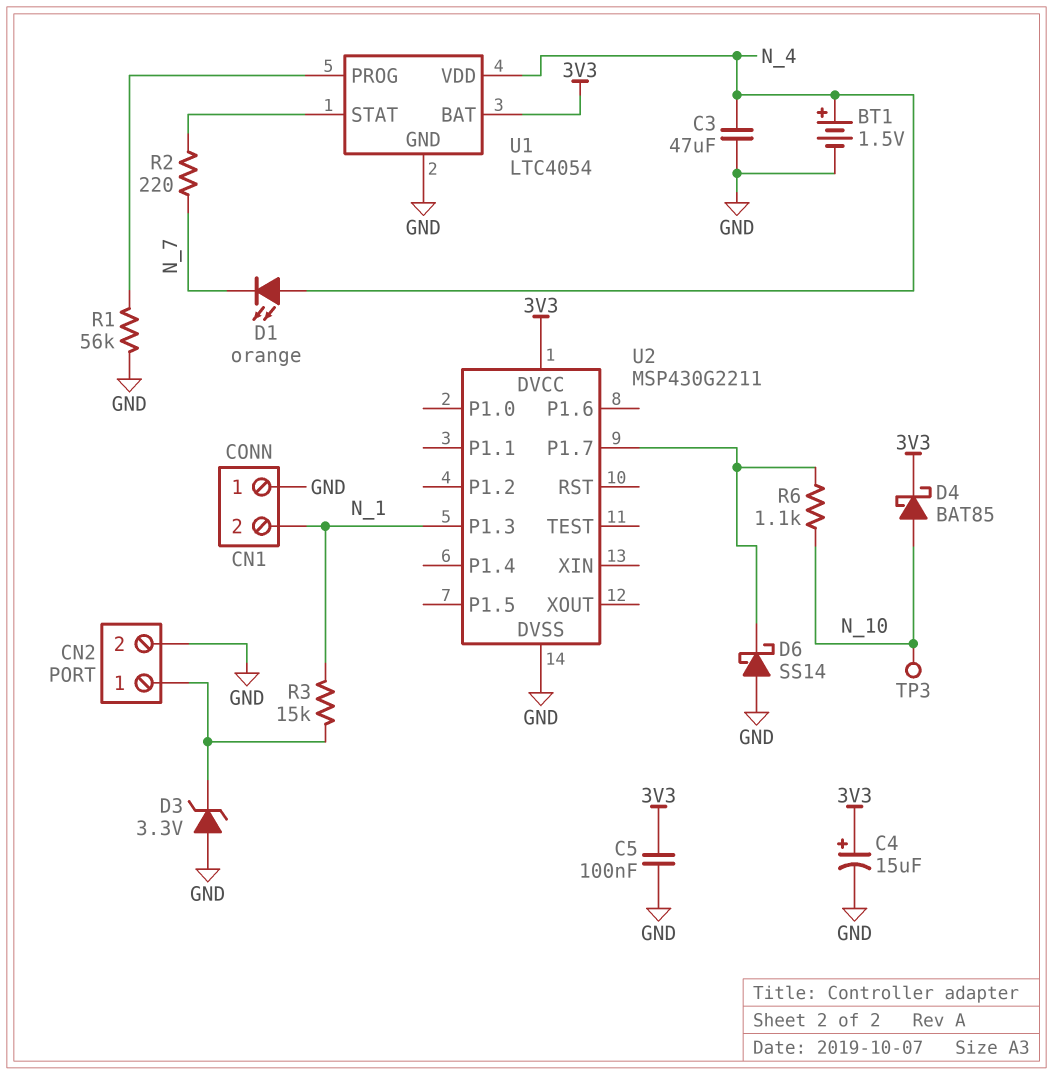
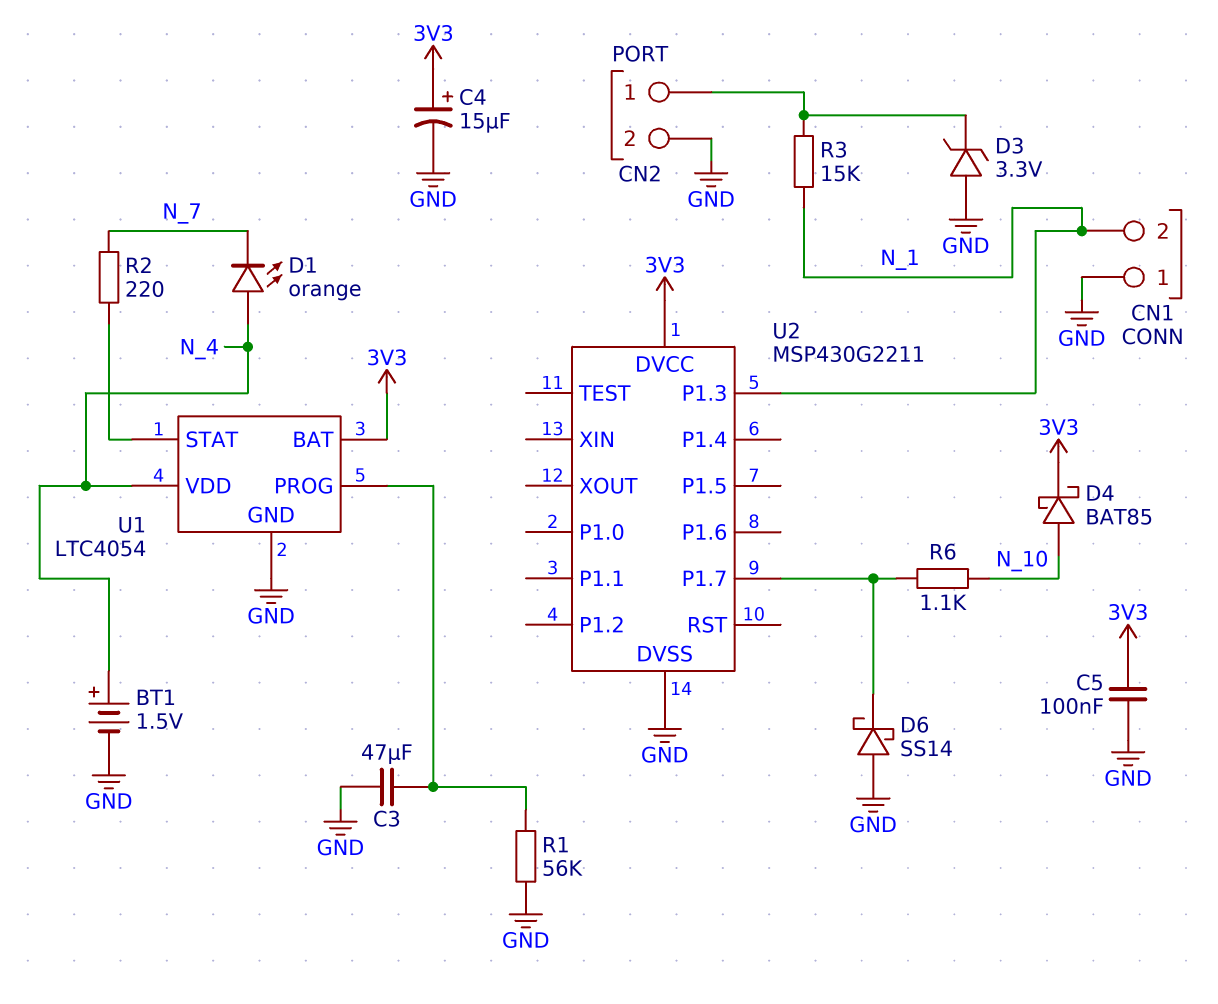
C3: 47uF (GND, N_4) -> 47uF (GND, U1/PROG)
TP3: test point (N_10) -> none

